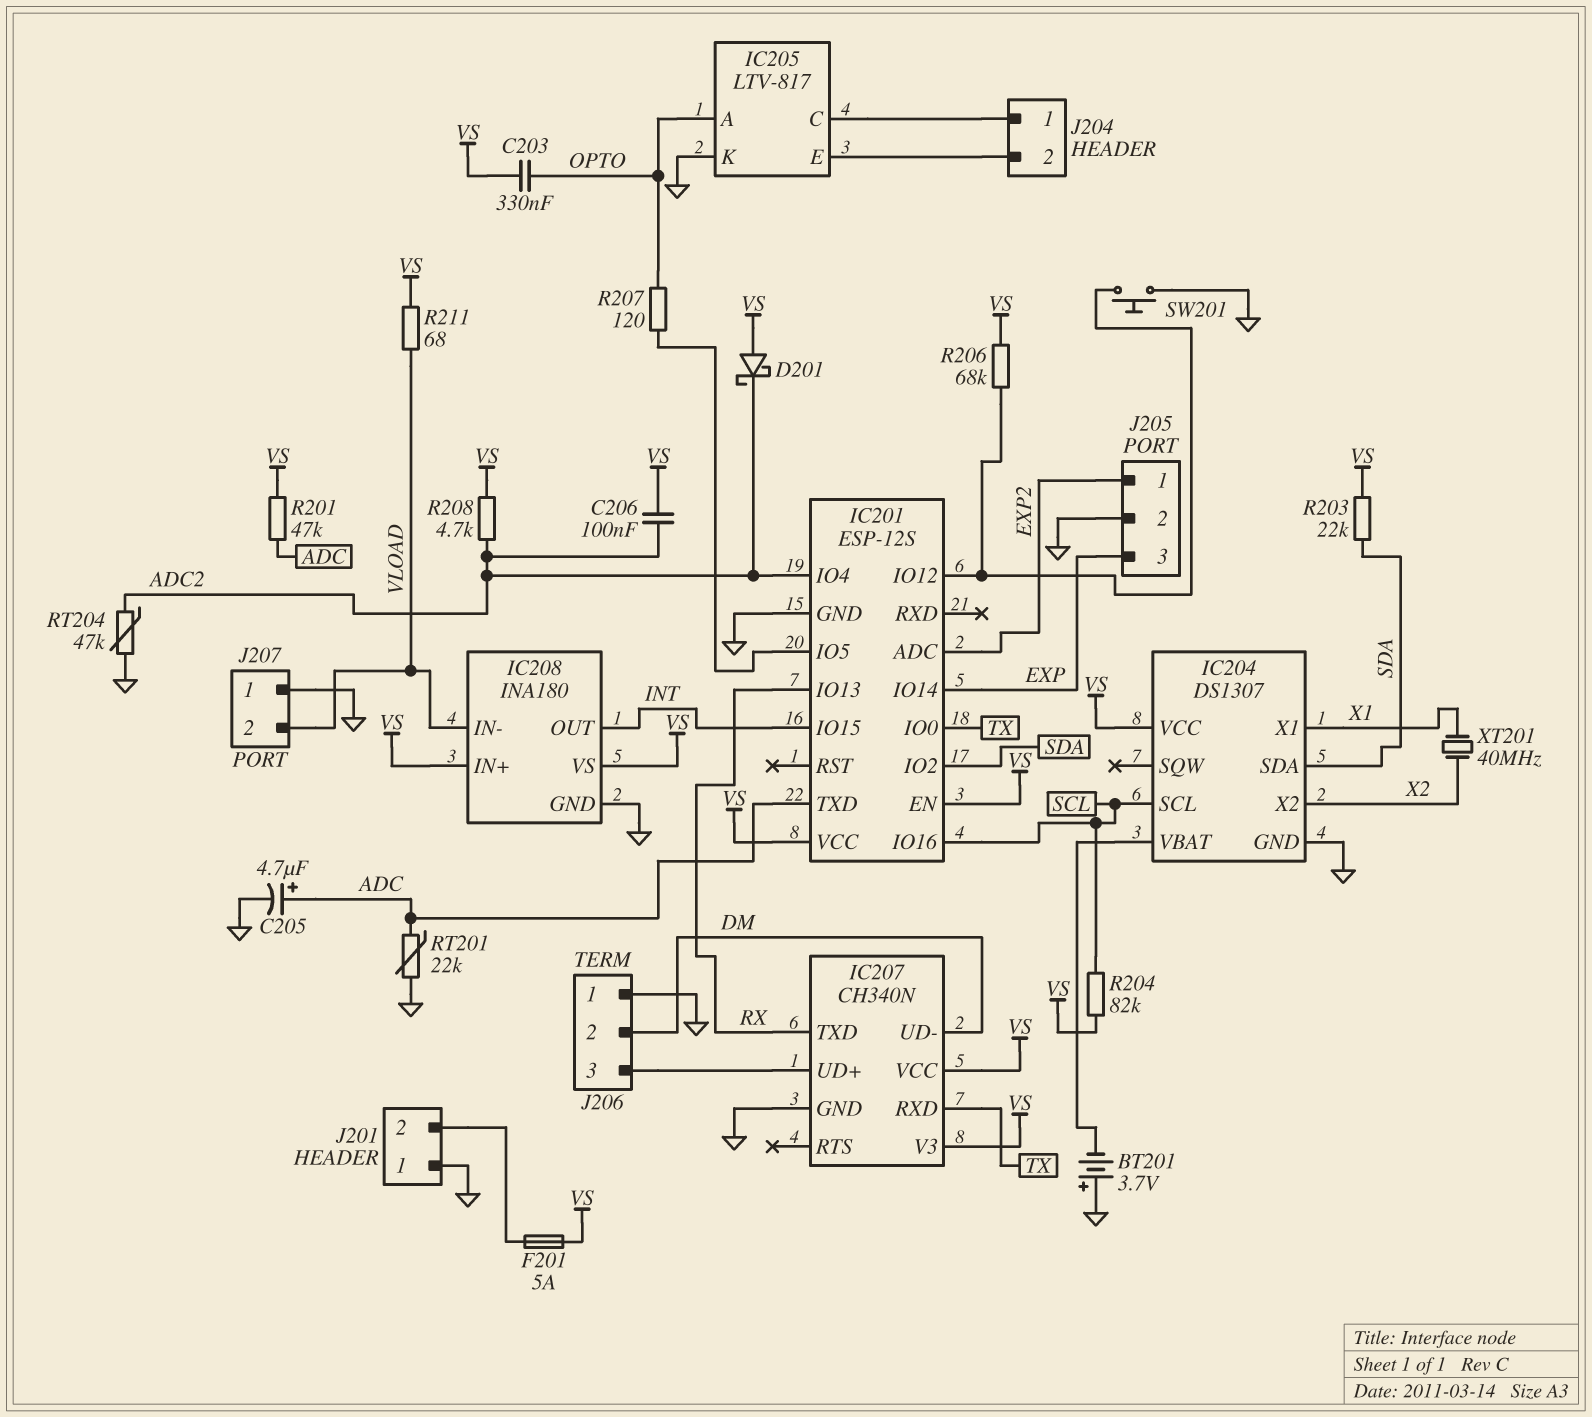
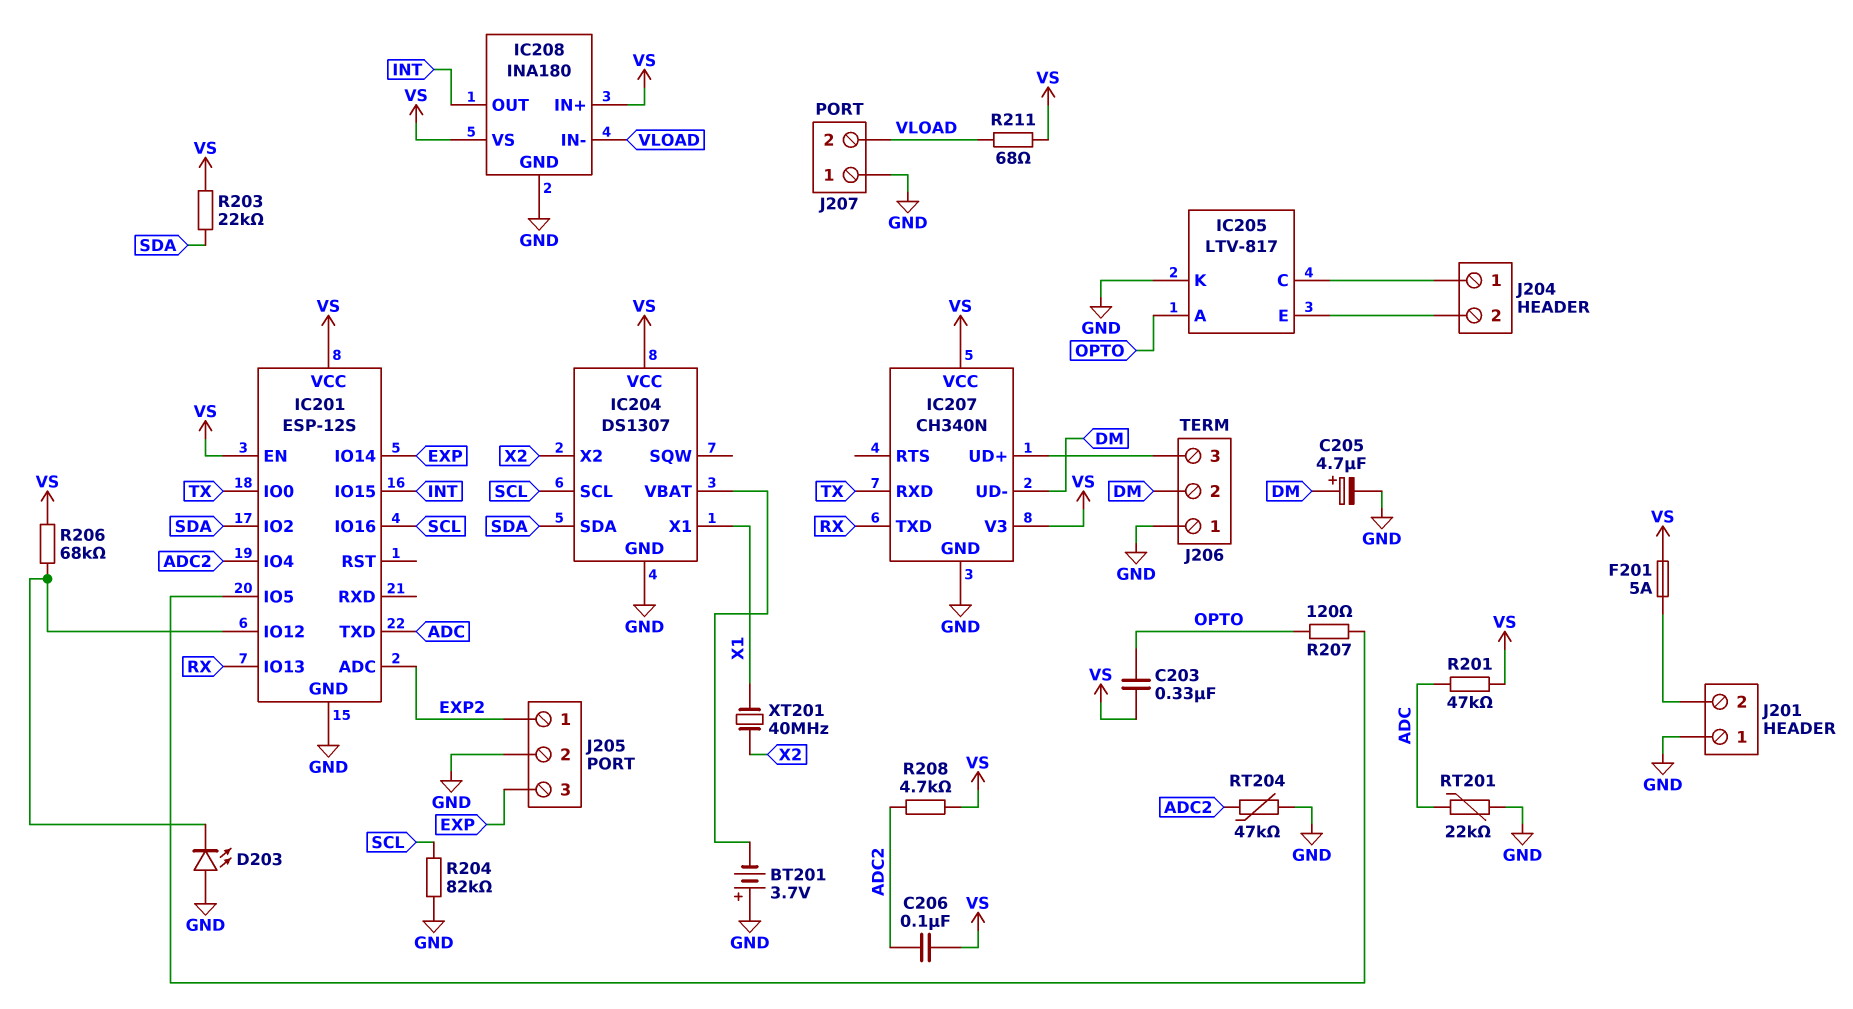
C205: 4.7uF (plus ADC, minus GND) -> 4.7uF (plus DM, minus GND)
D201: schottky (A VS, K ADC2) -> none
D203: none -> LED (A GND, K IC201/IO12)
R204: 82k (SCL, VS) -> 82k (GND, SCL)
SW201: button (GND, IC201/IO12) -> none

